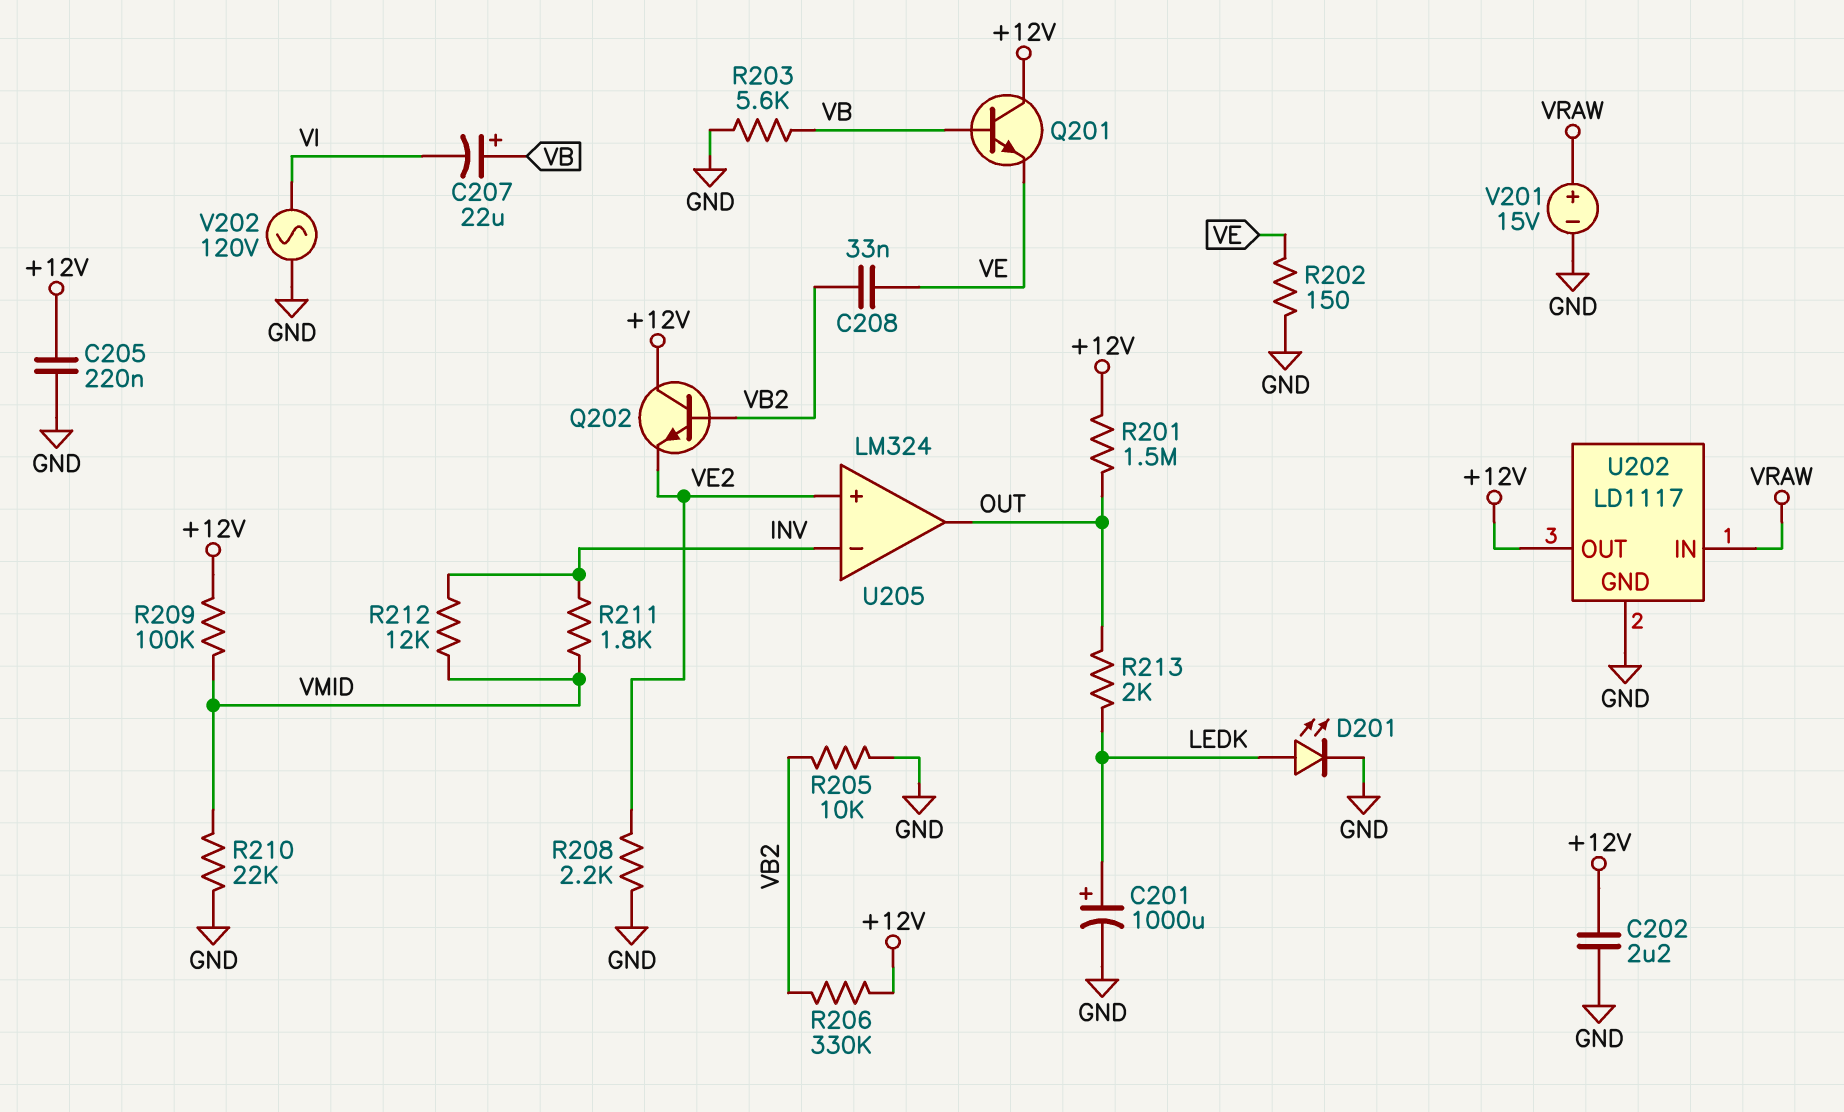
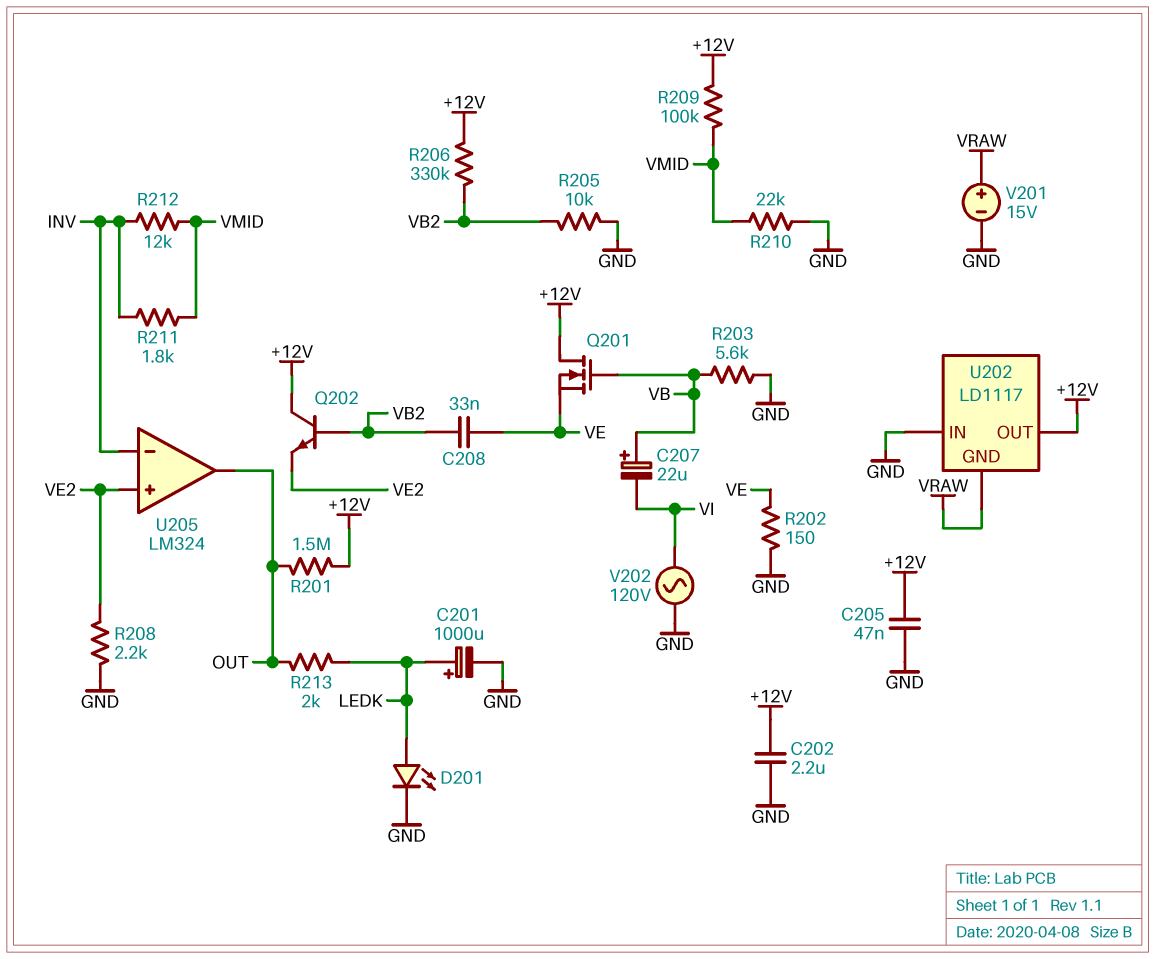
C205: 220nF (+12V, GND) -> 47nF (+12V, GND)
Q201: NPN (B VB, C +12V, E VE) -> NMOS (G VB, D +12V, S VE)
U202 pin GND: GND -> VRAW
U202 pin IN: VRAW -> GND

